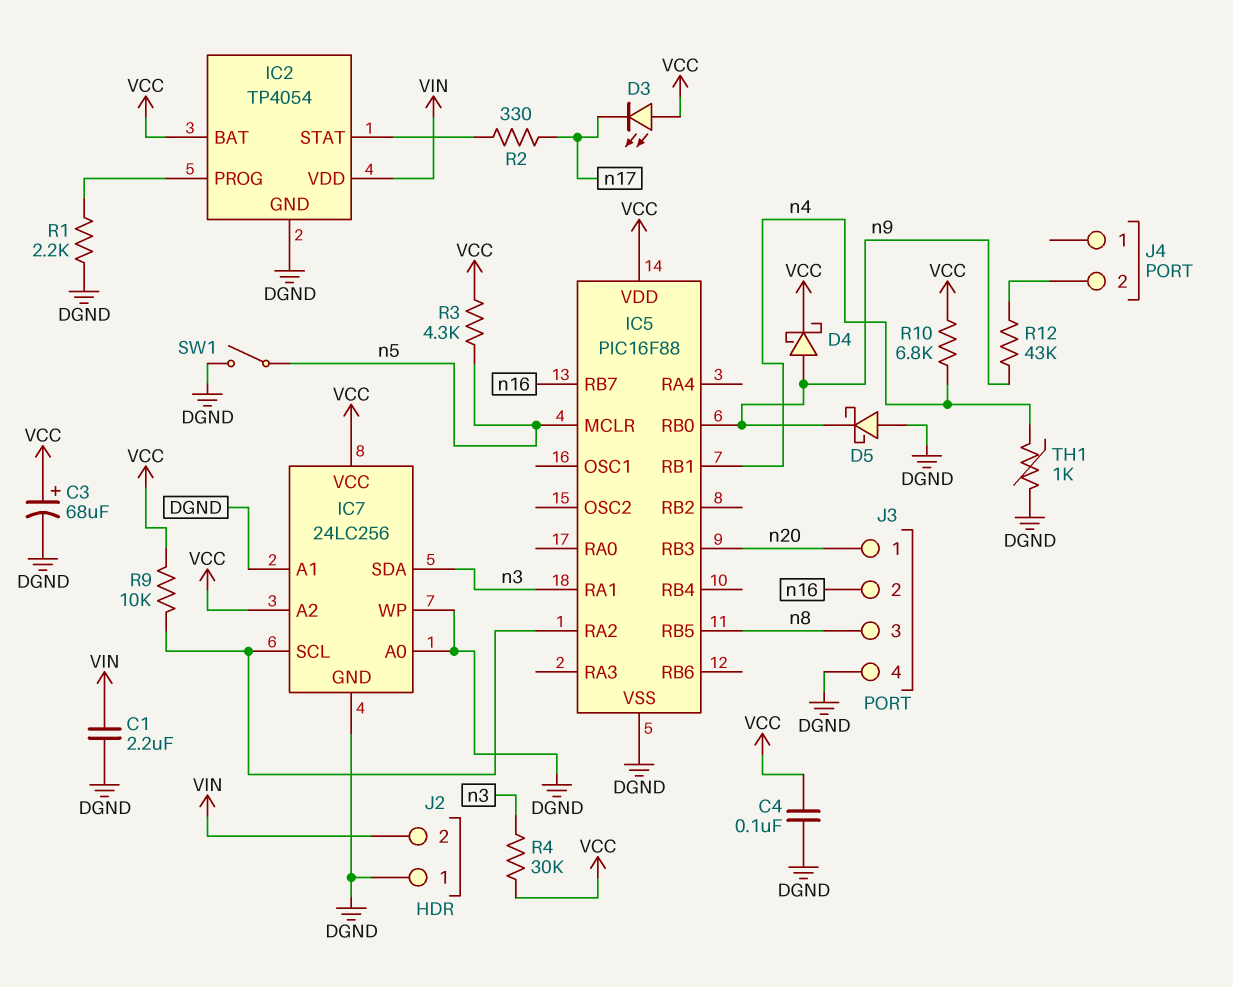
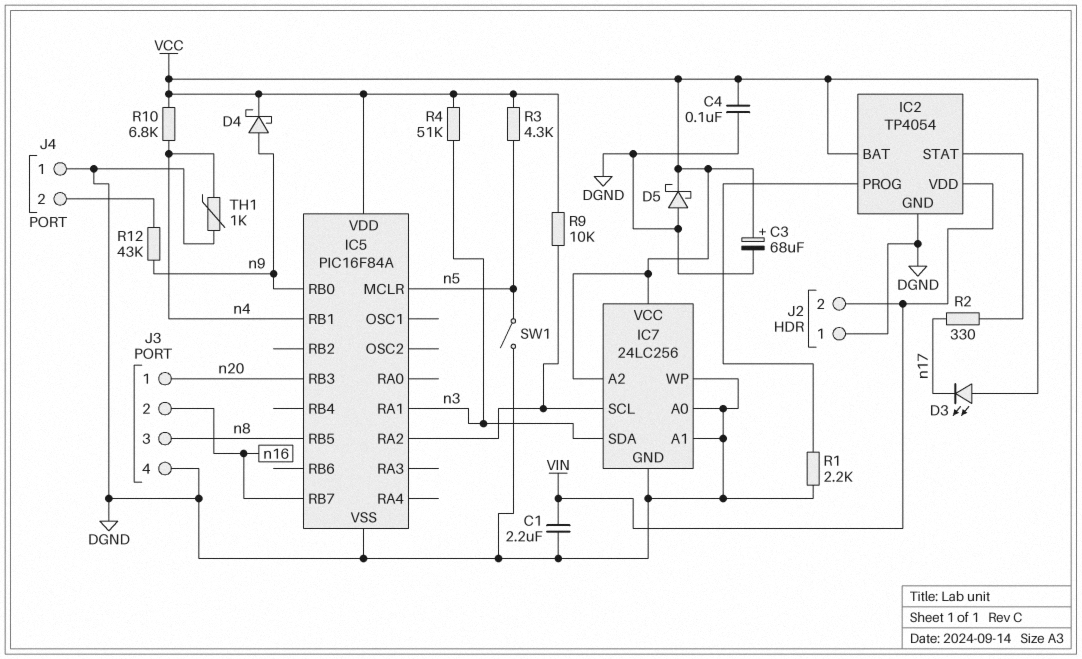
D5: schottky (A DGND, K n9) -> schottky (A DGND, K VCC)
IC5: PIC16F88 -> PIC16F84A
J4 pin 1: none -> DGND
R4: 30k (VCC, n3) -> 51k (VCC, n3)

